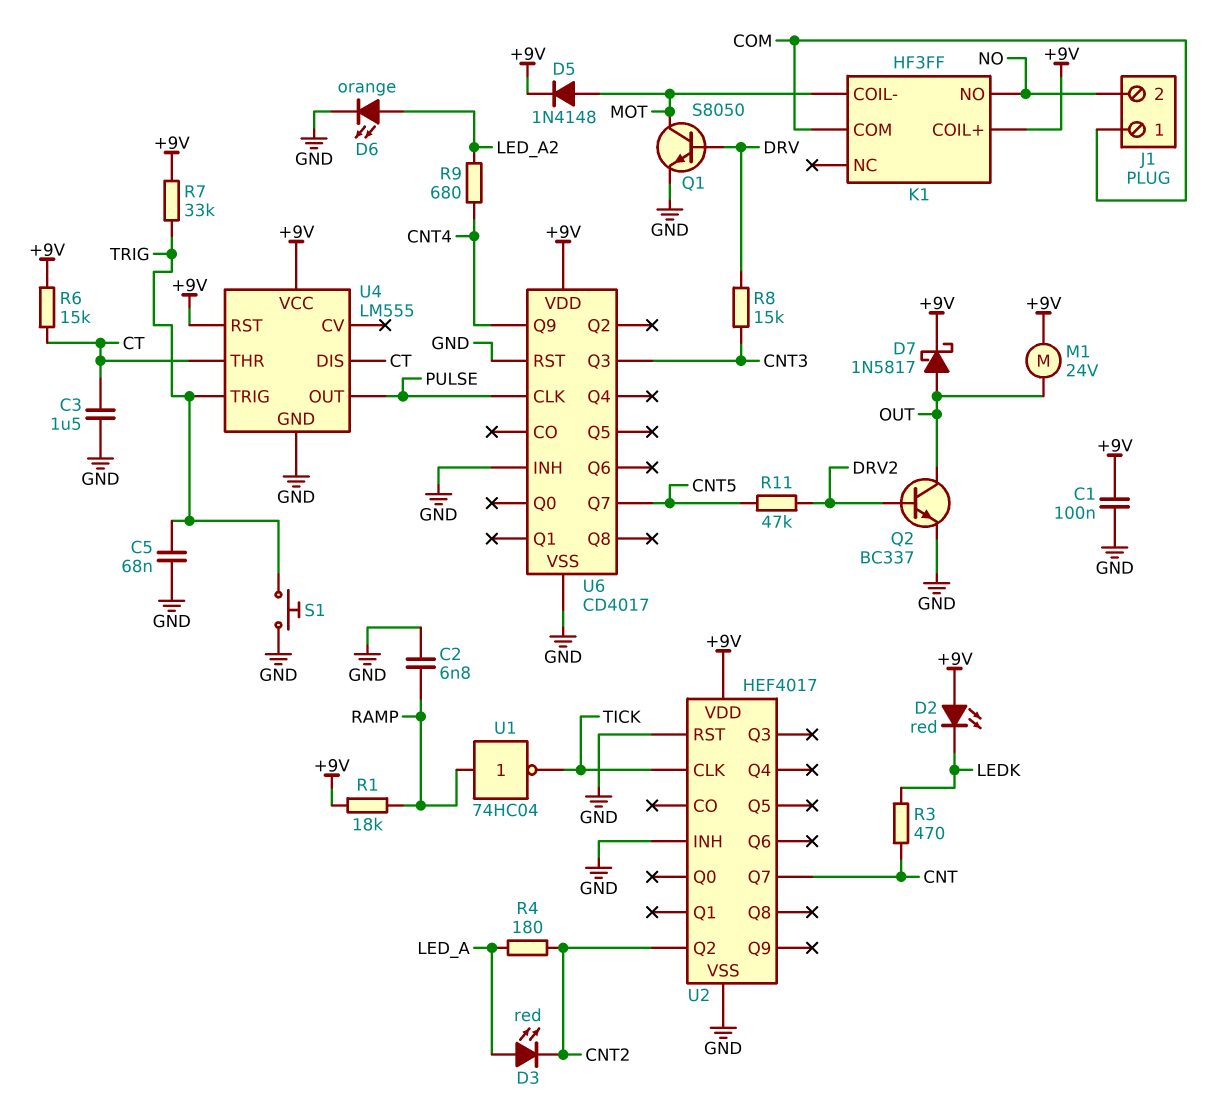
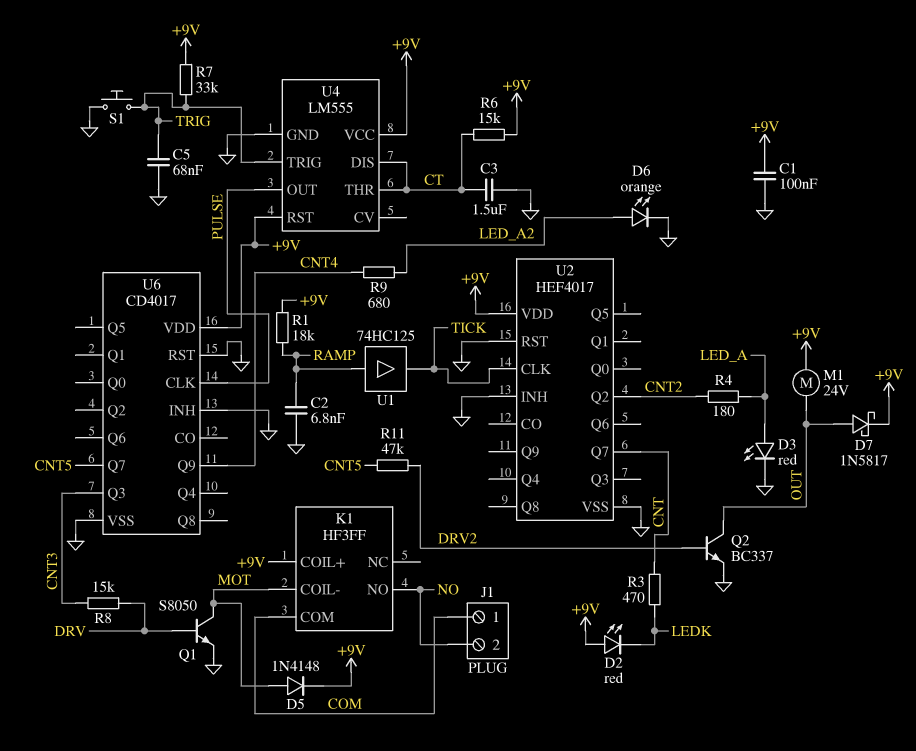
D3: LED red (A LED_A, K CNT2) -> LED red (A LED_A, K GND)
U1: NOT 74HC04 (in RAMP, out TICK) -> buffer 74HC125 (in RAMP, out TICK)

